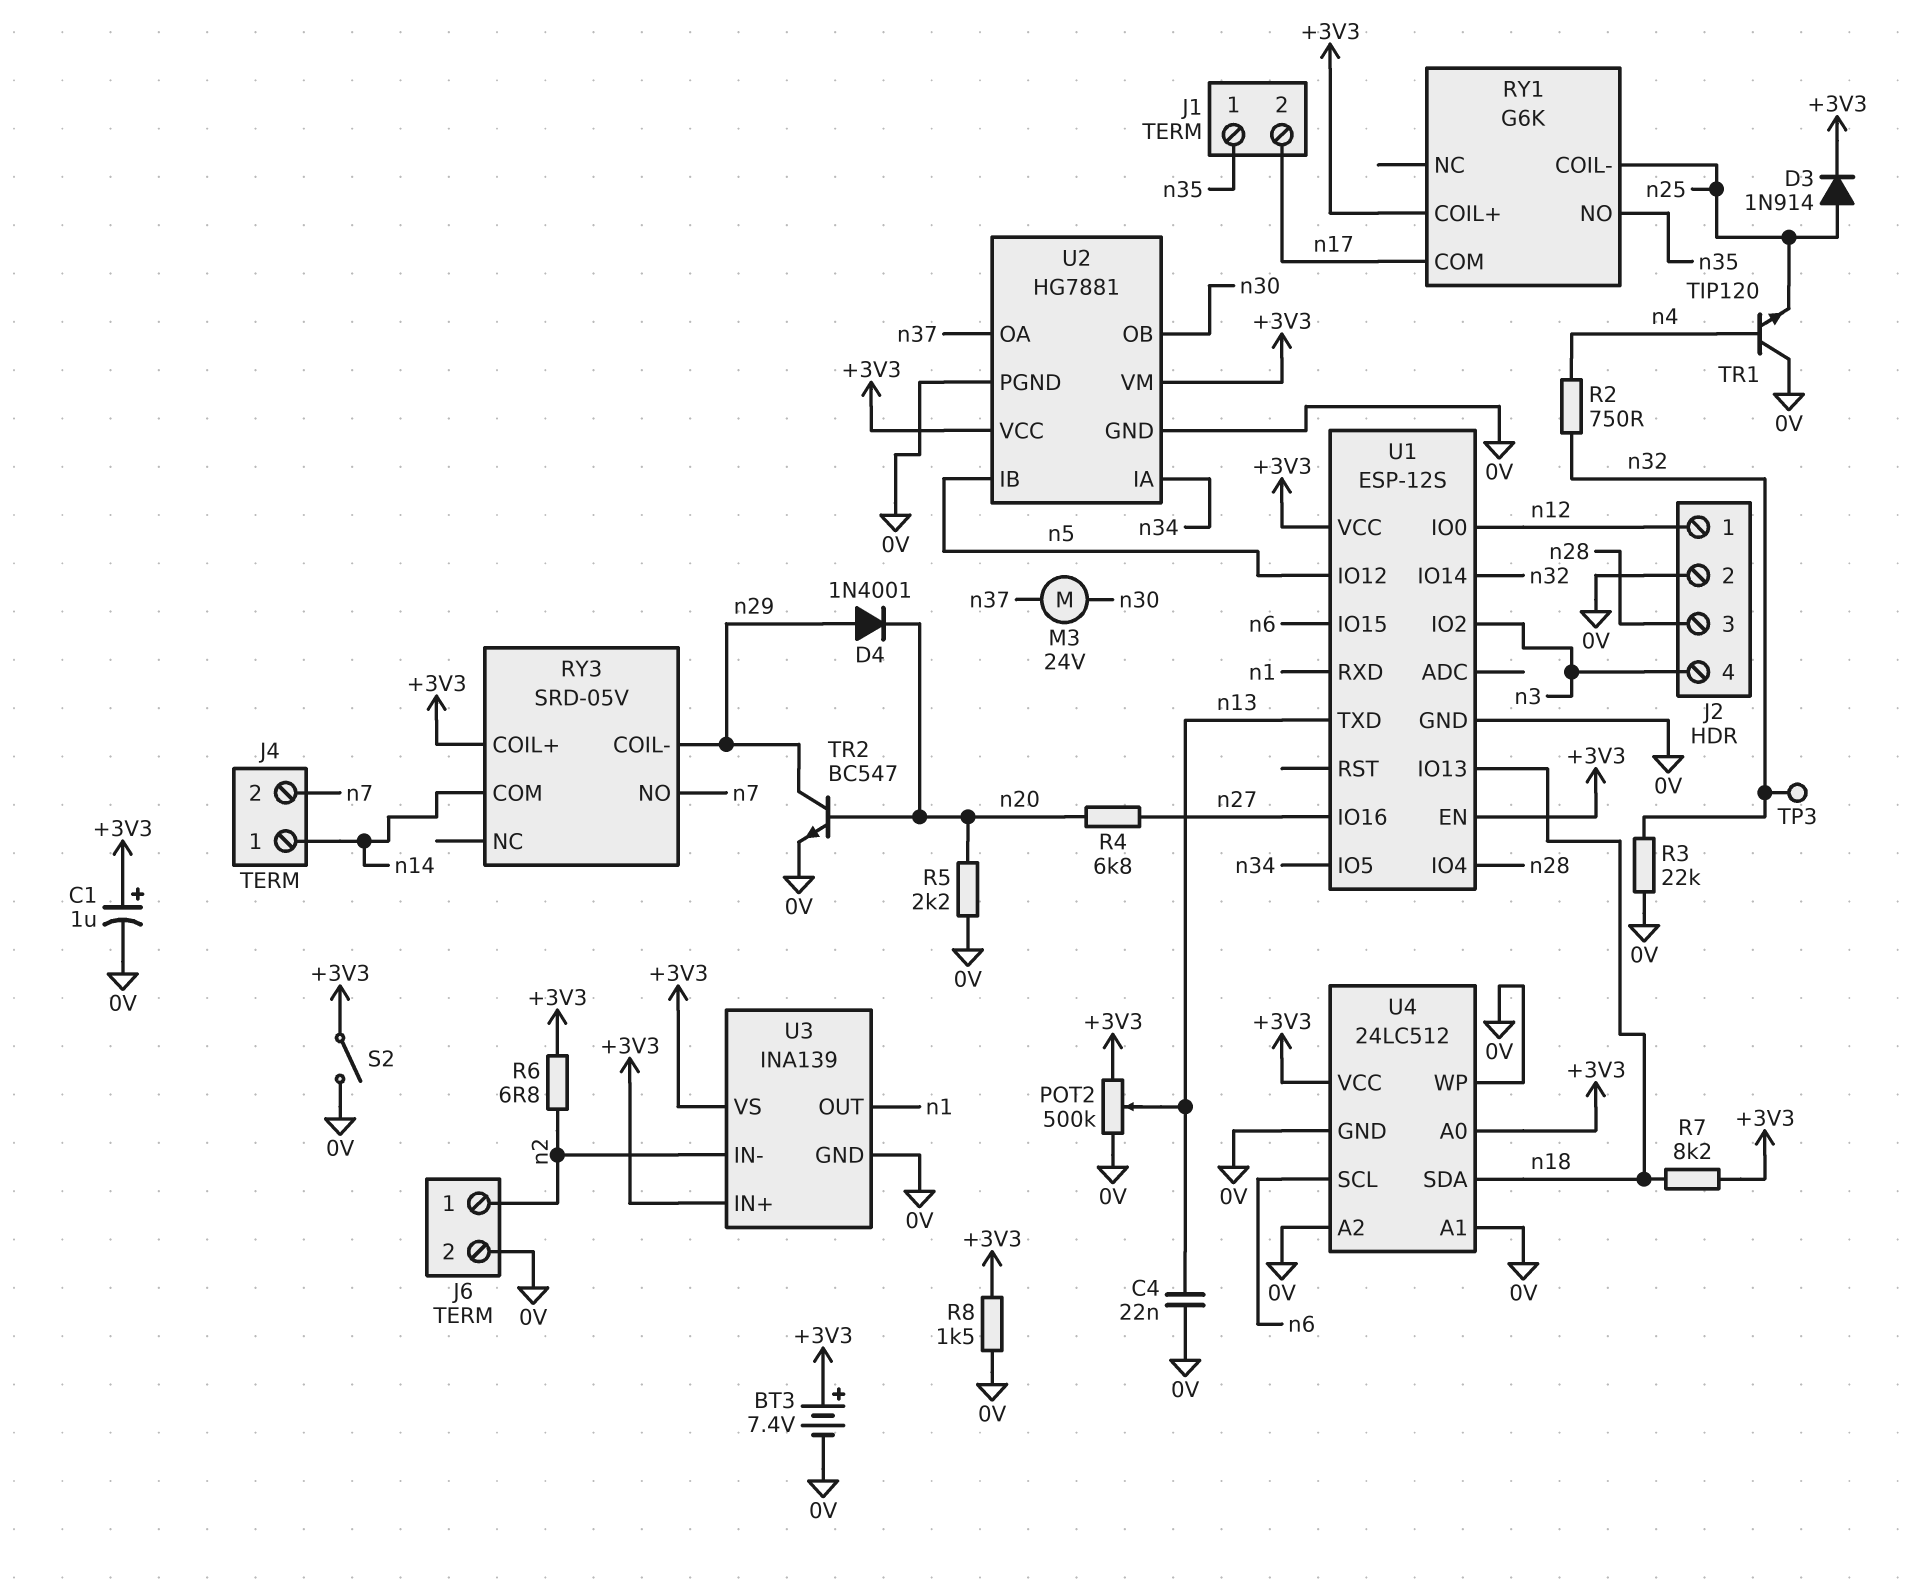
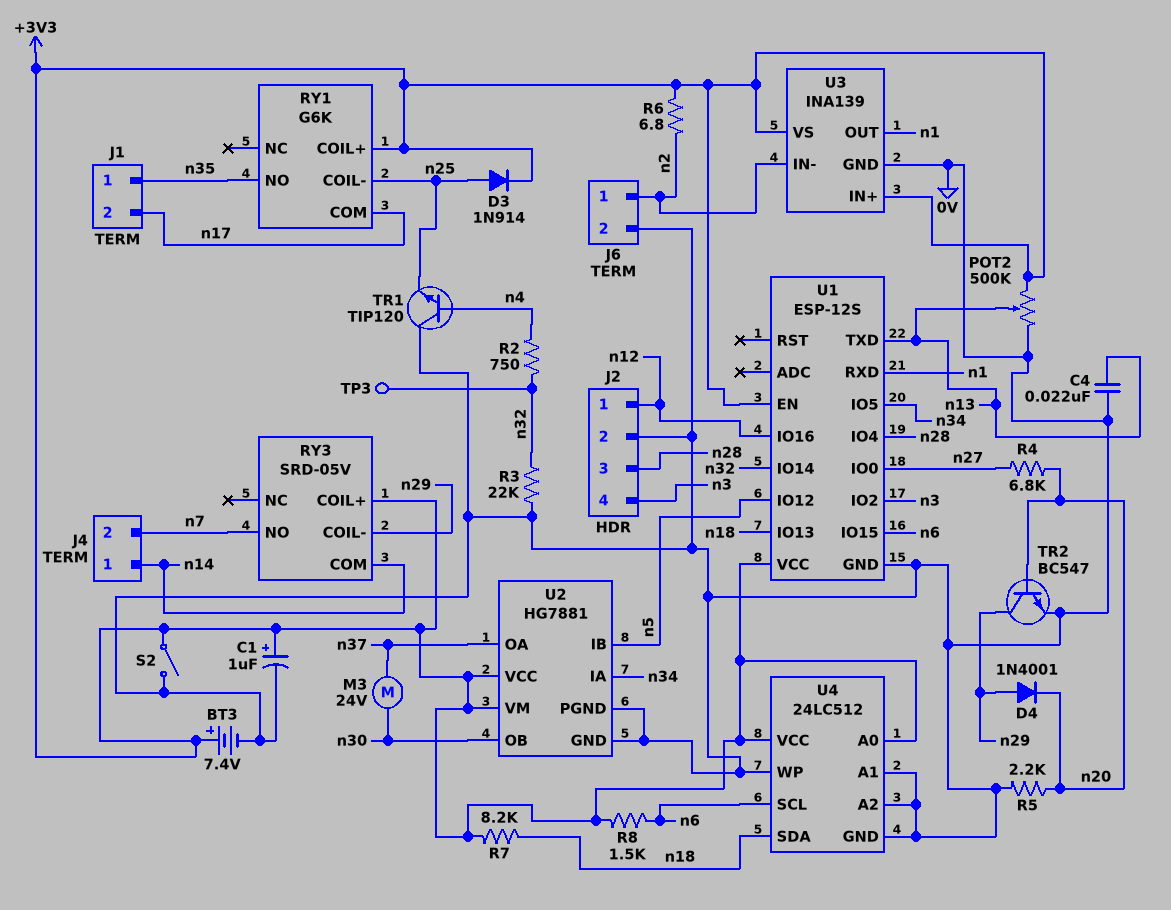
R8: 1.5k (+3V3, 0V) -> 1.5k (+3V3, n6)
U1 pin IO0: n12 -> n27
U1 pin IO16: n27 -> n12

